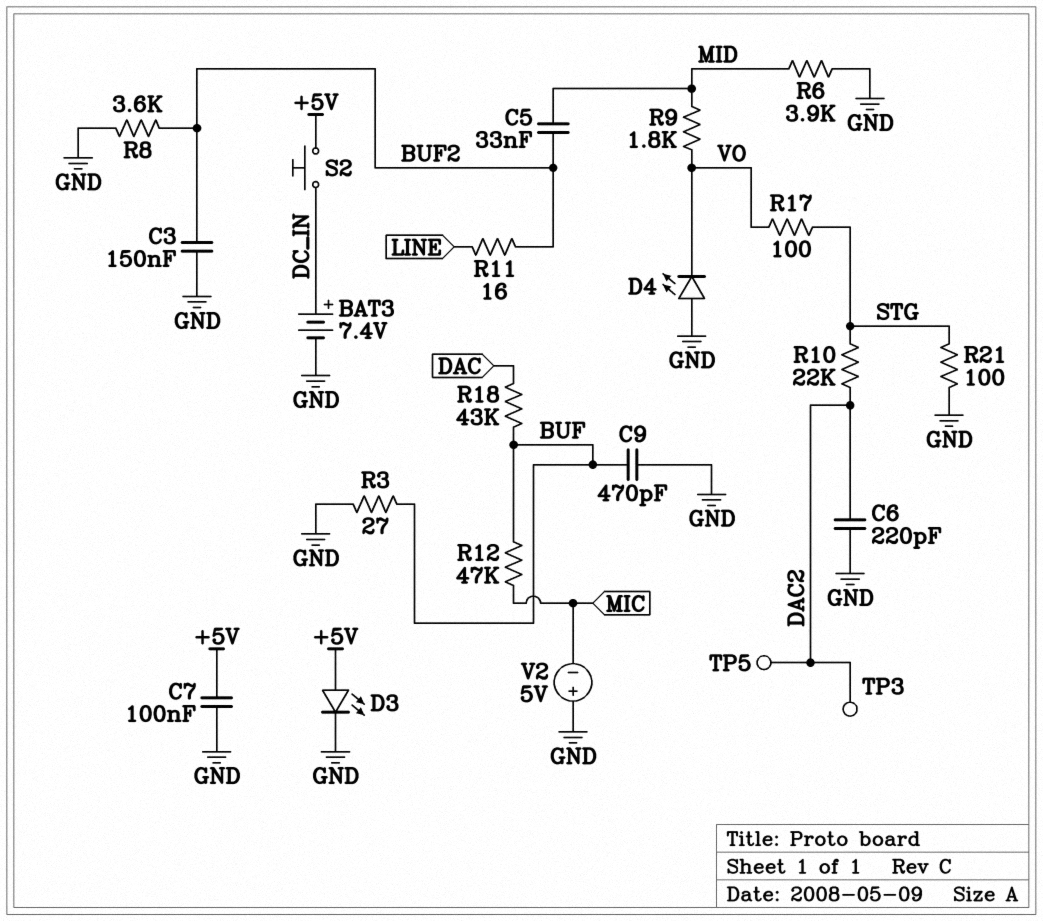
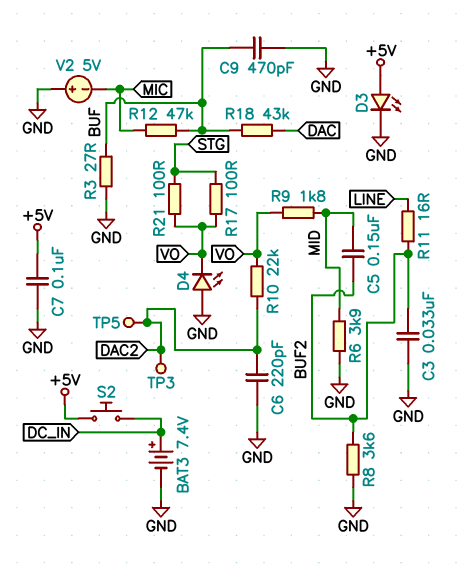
C3: 150nF (BUF2, GND) -> 33nF (BUF2, GND)
C5: 33nF (BUF2, MID) -> 150nF (BUF2, MID)
R10: 22k (DAC2, STG) -> 22k (DAC2, VO)
R21: 100 (GND, STG) -> 100 (STG, VO)

